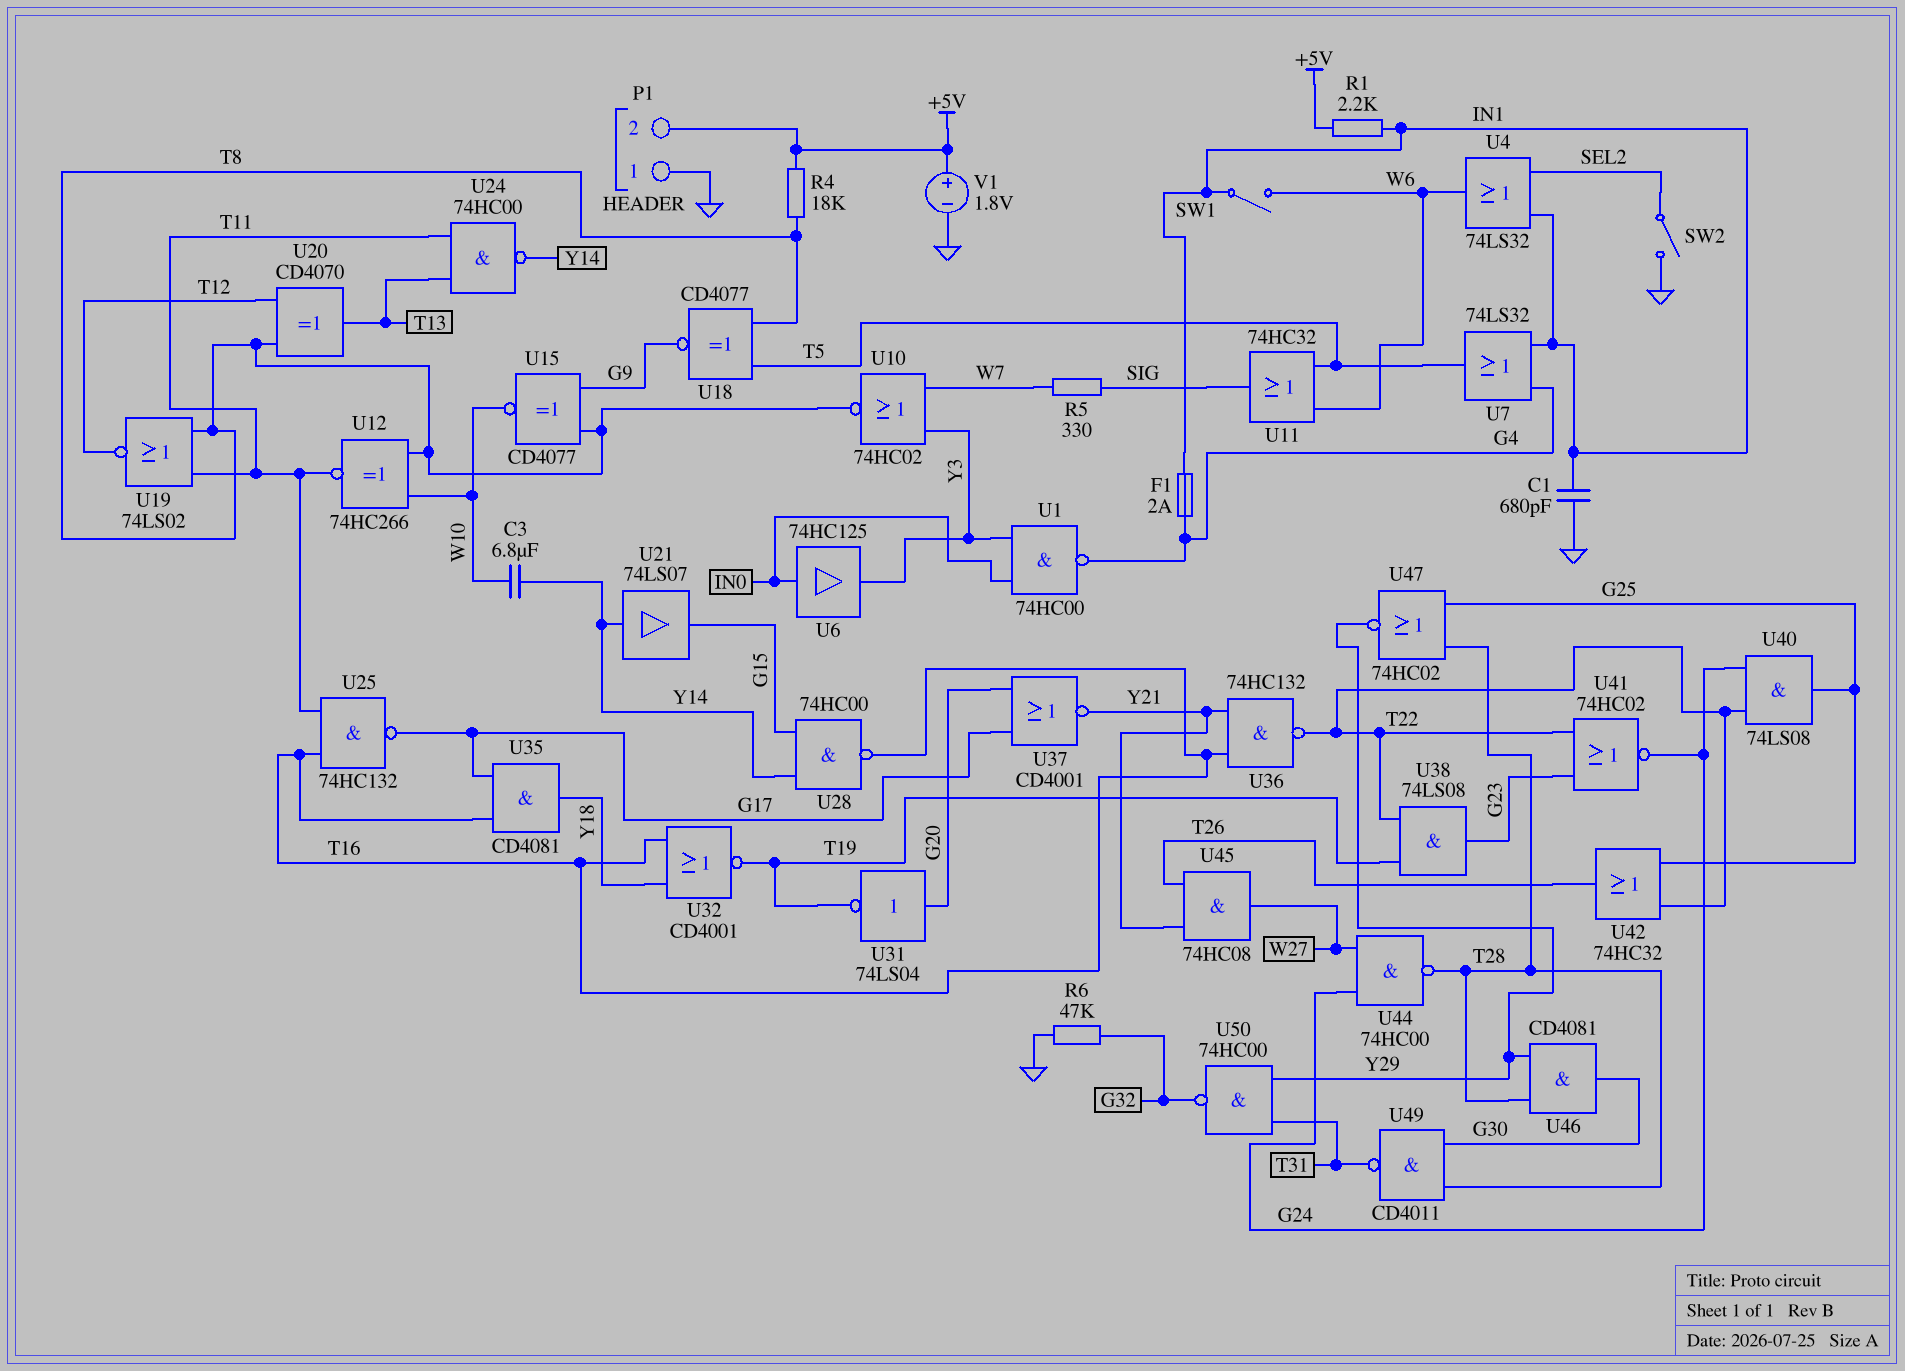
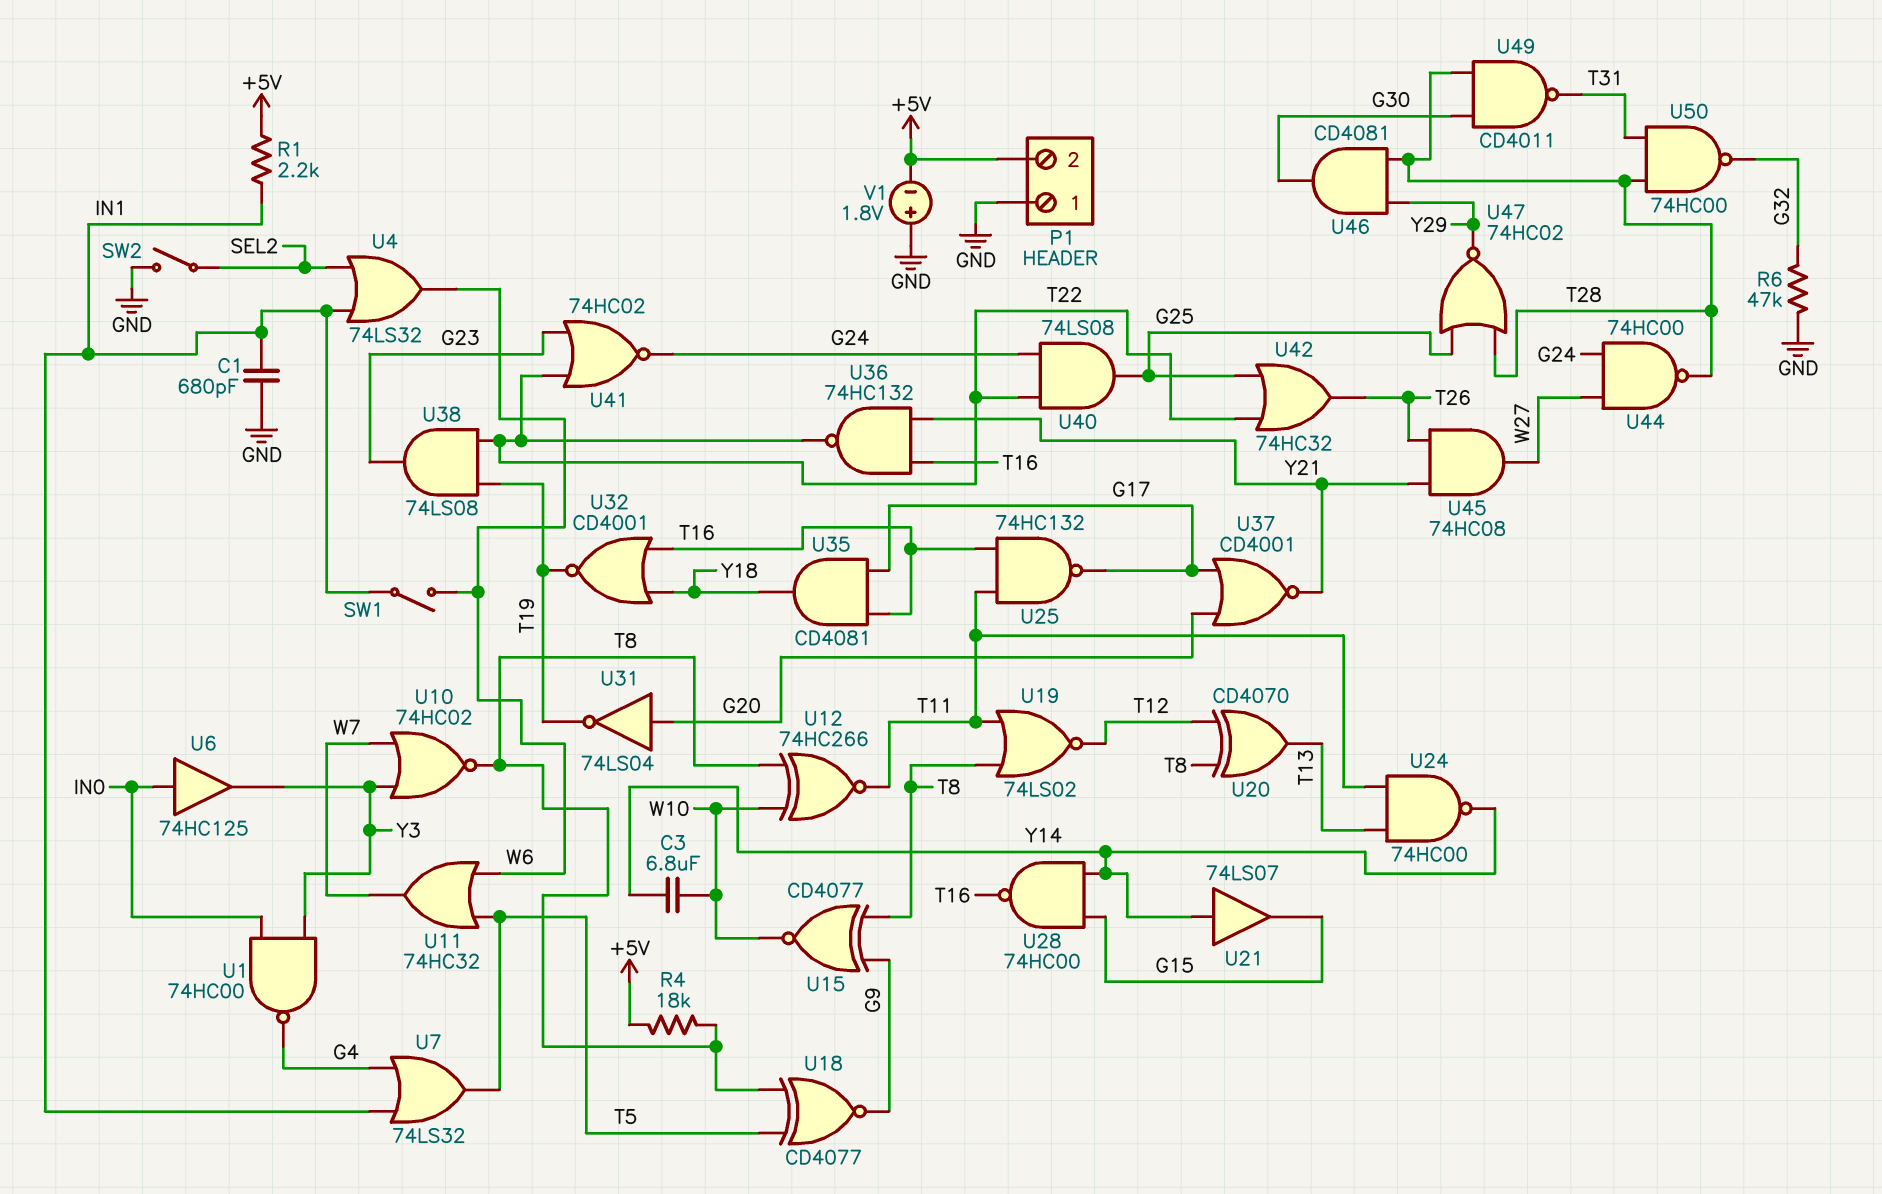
F1: 2A (G4, IN1) -> none
R5: 330 (SIG, W7) -> none
U11: OR 74HC32 (in T5, in W6, out SIG) -> OR 74HC32 (in T5, in W6, out W7)
U50: NAND 74HC00 (in T31, in Y29, out G32) -> NAND 74HC00 (in T28, in T31, out G32)
V1: 1.8V (plus +5V, minus GND) -> 1.8V (plus GND, minus +5V)

